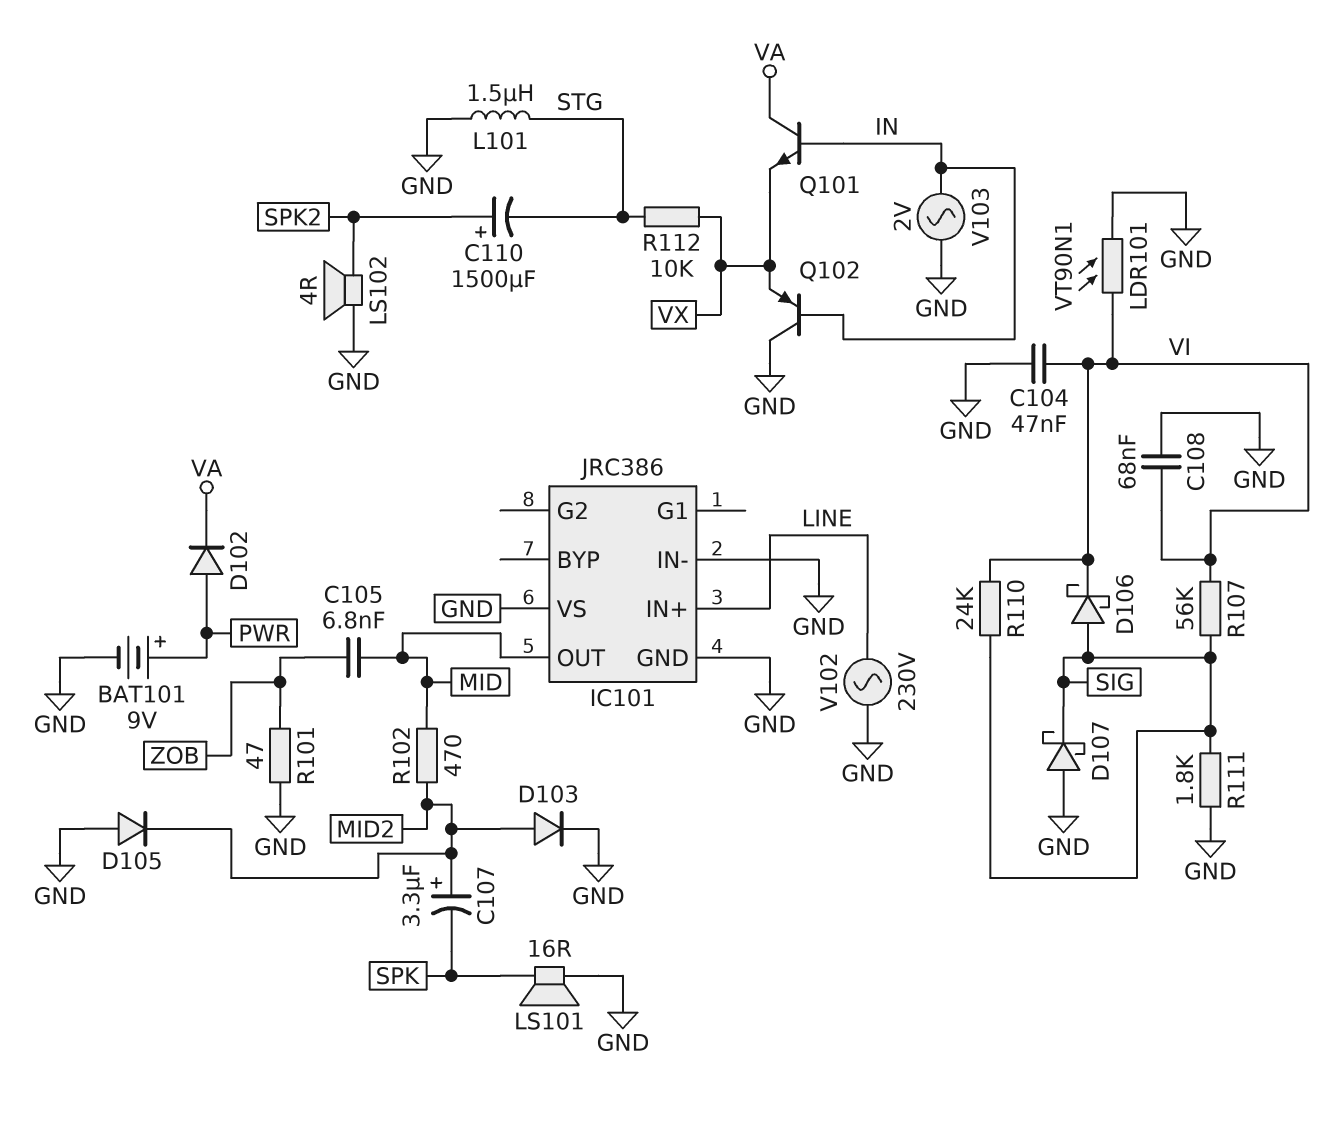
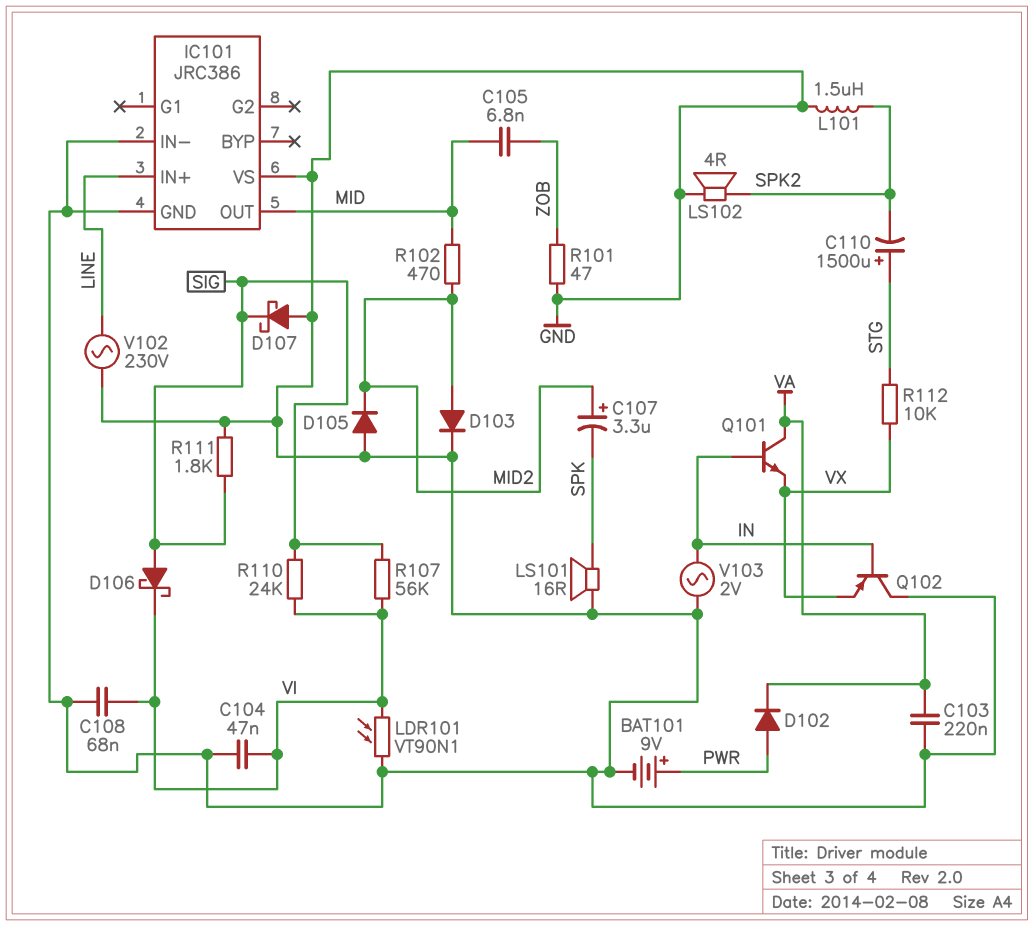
C103: none -> 220nF (GND, VA)
C110: 1500uF (plus SPK2, minus STG) -> 1500uF (plus STG, minus SPK2)
L101: 1.5uH (GND, STG) -> 1.5uH (GND, SPK2)

